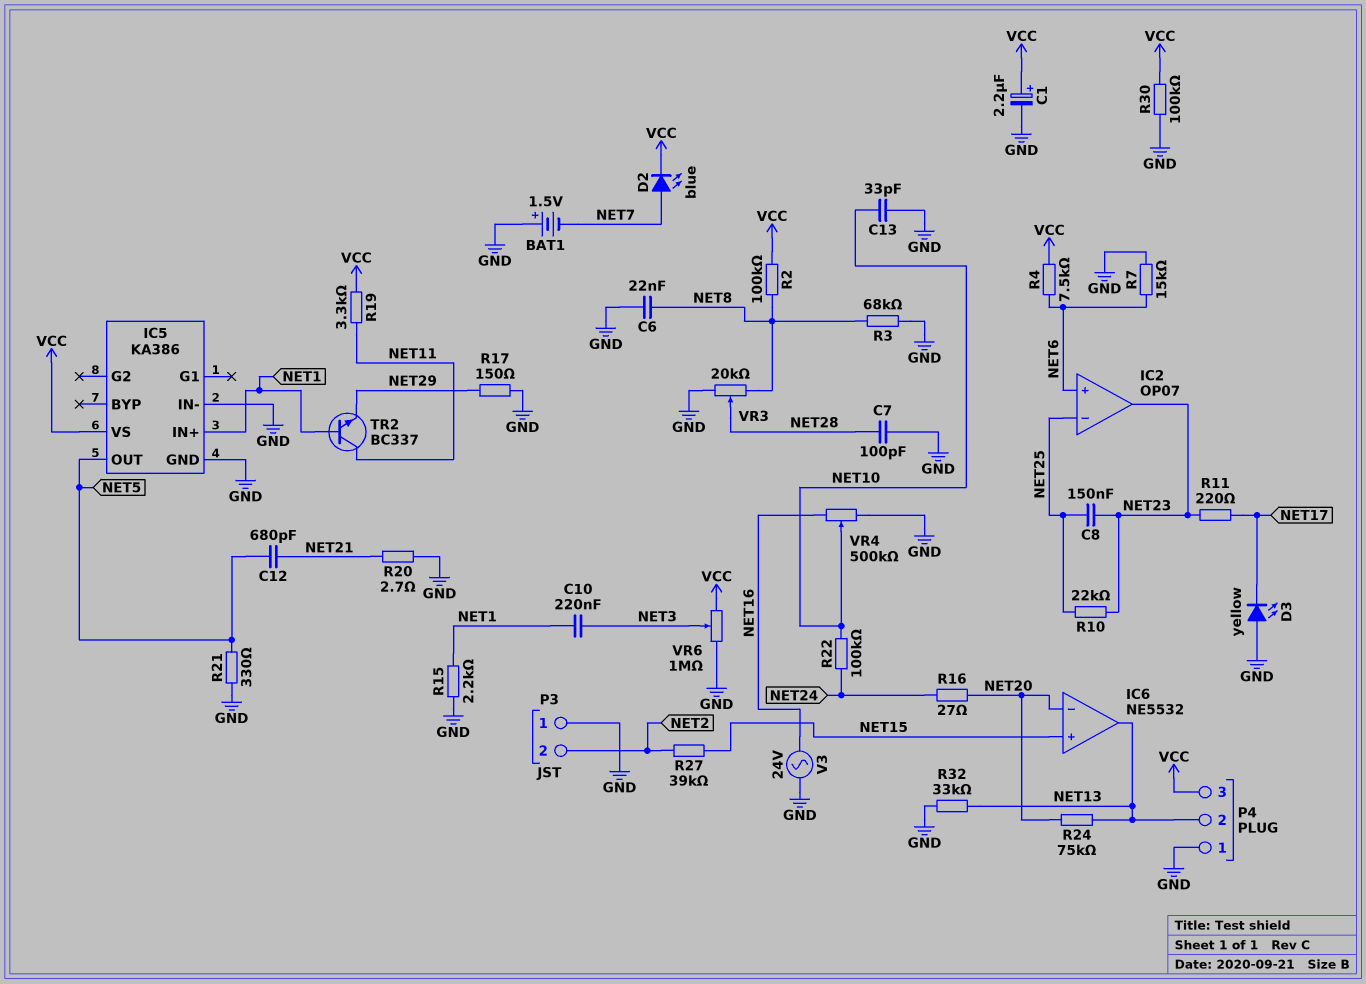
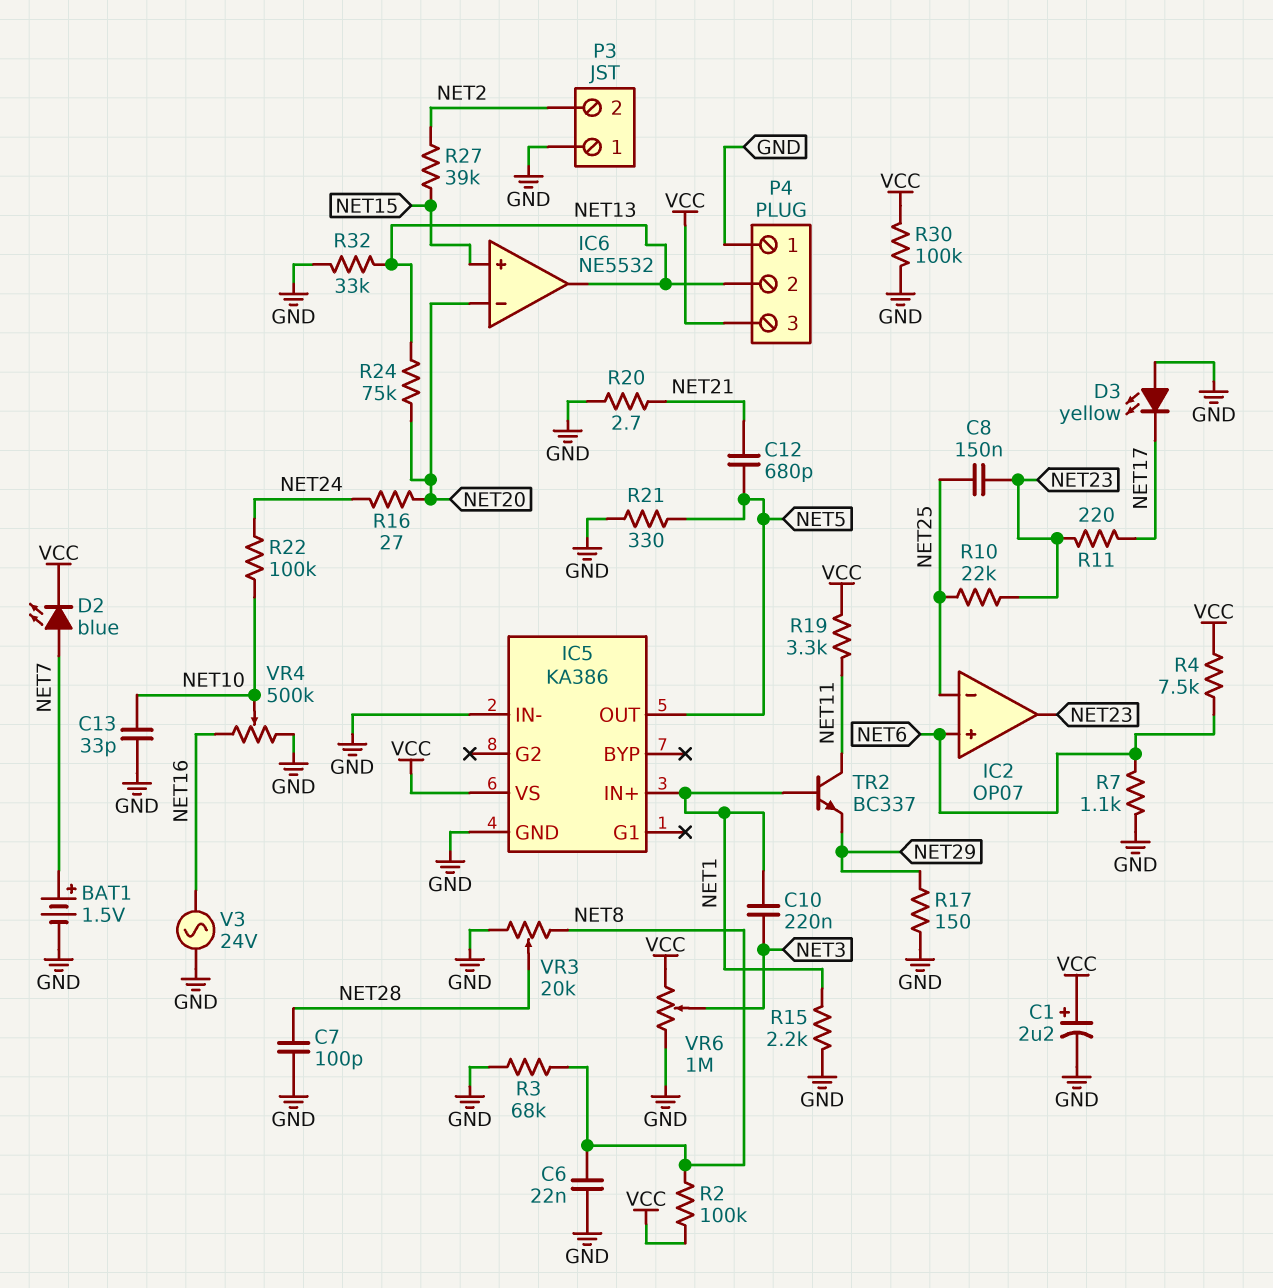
BAT1: 1.5V (plus GND, minus NET7) -> 1.5V (plus NET7, minus GND)
R7: 15k (GND, NET6) -> 1.1k (GND, NET6)

